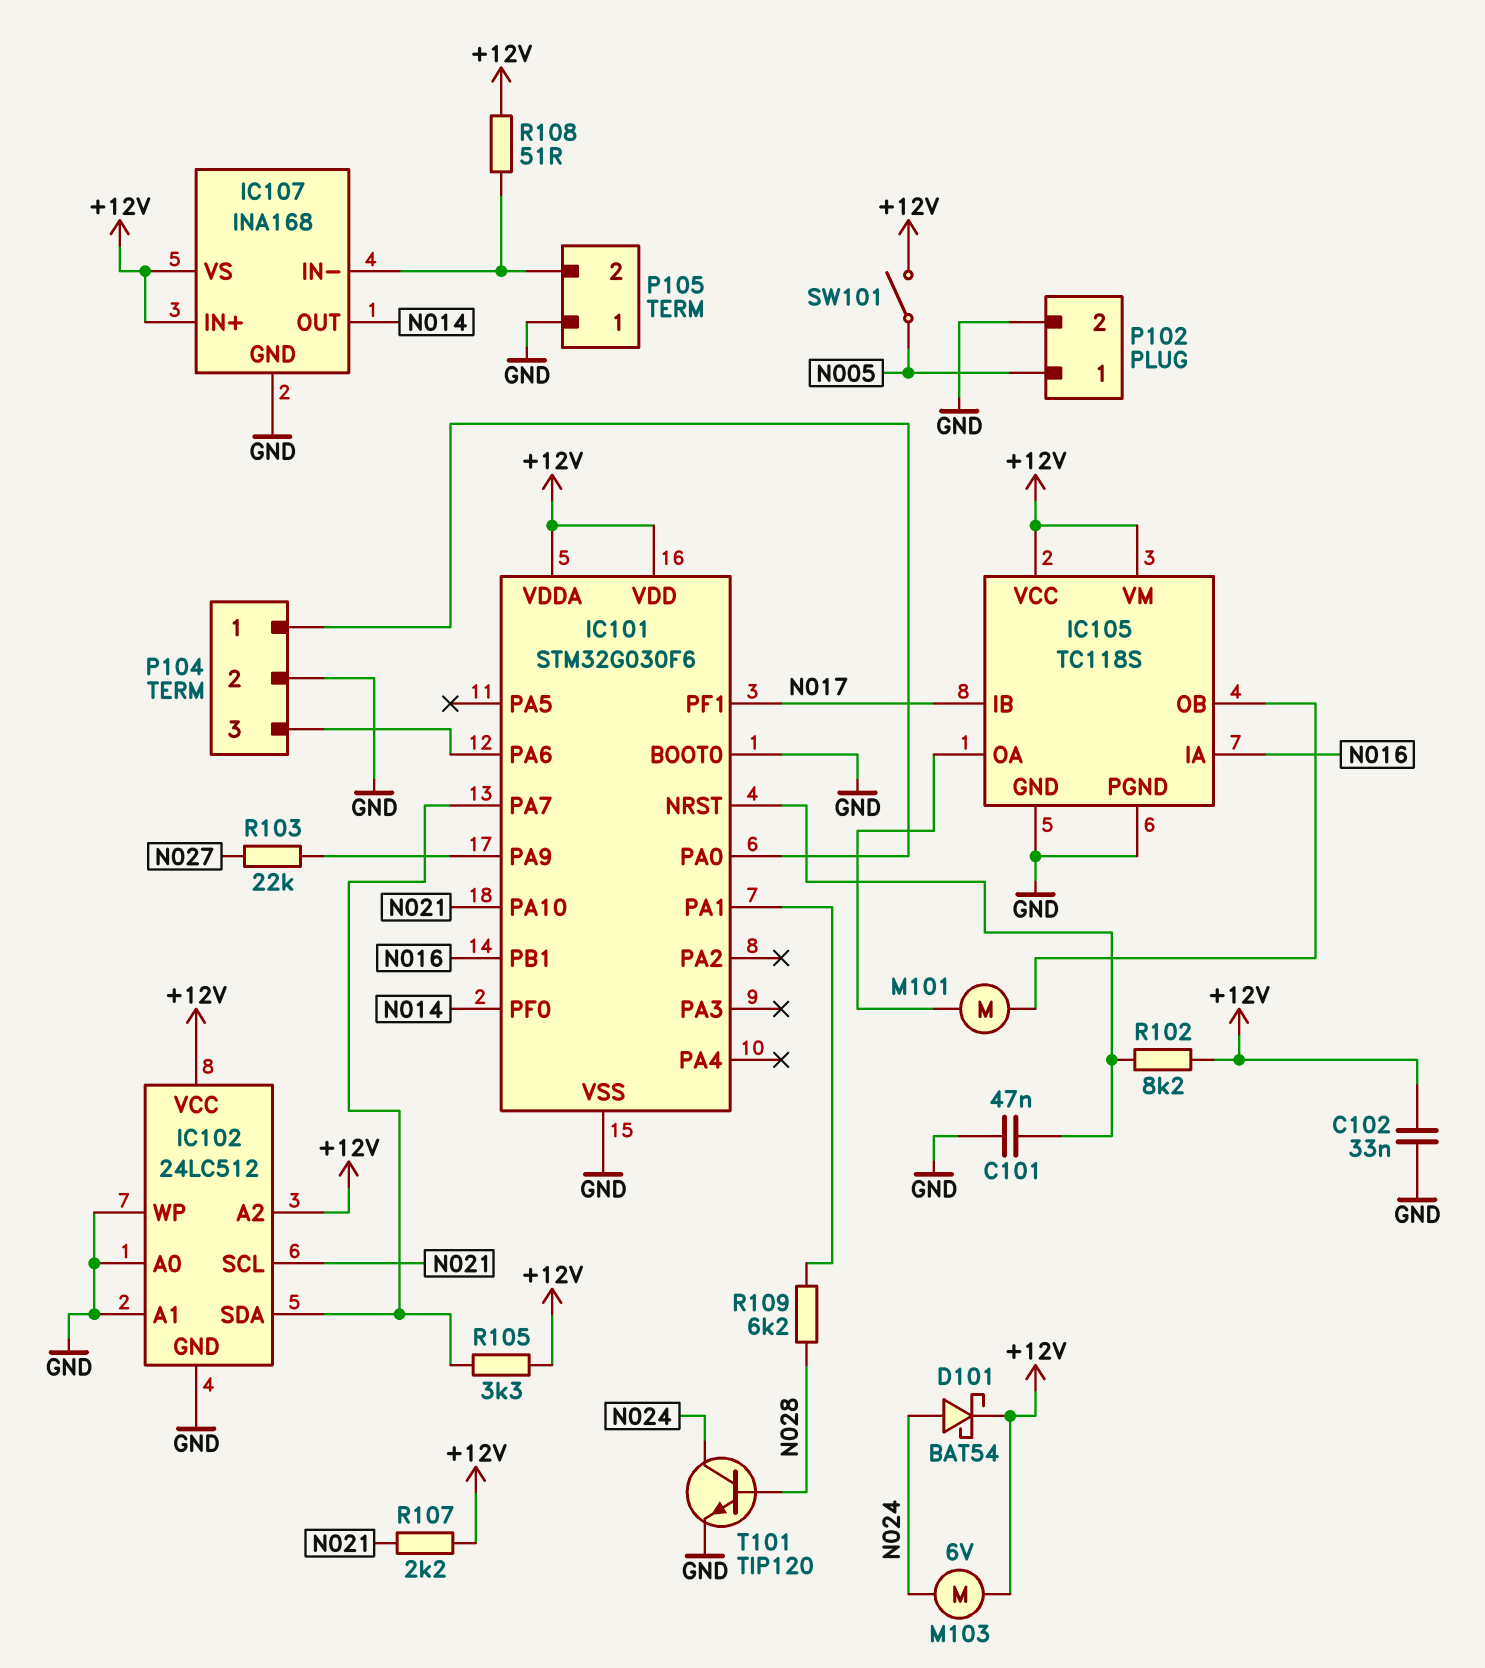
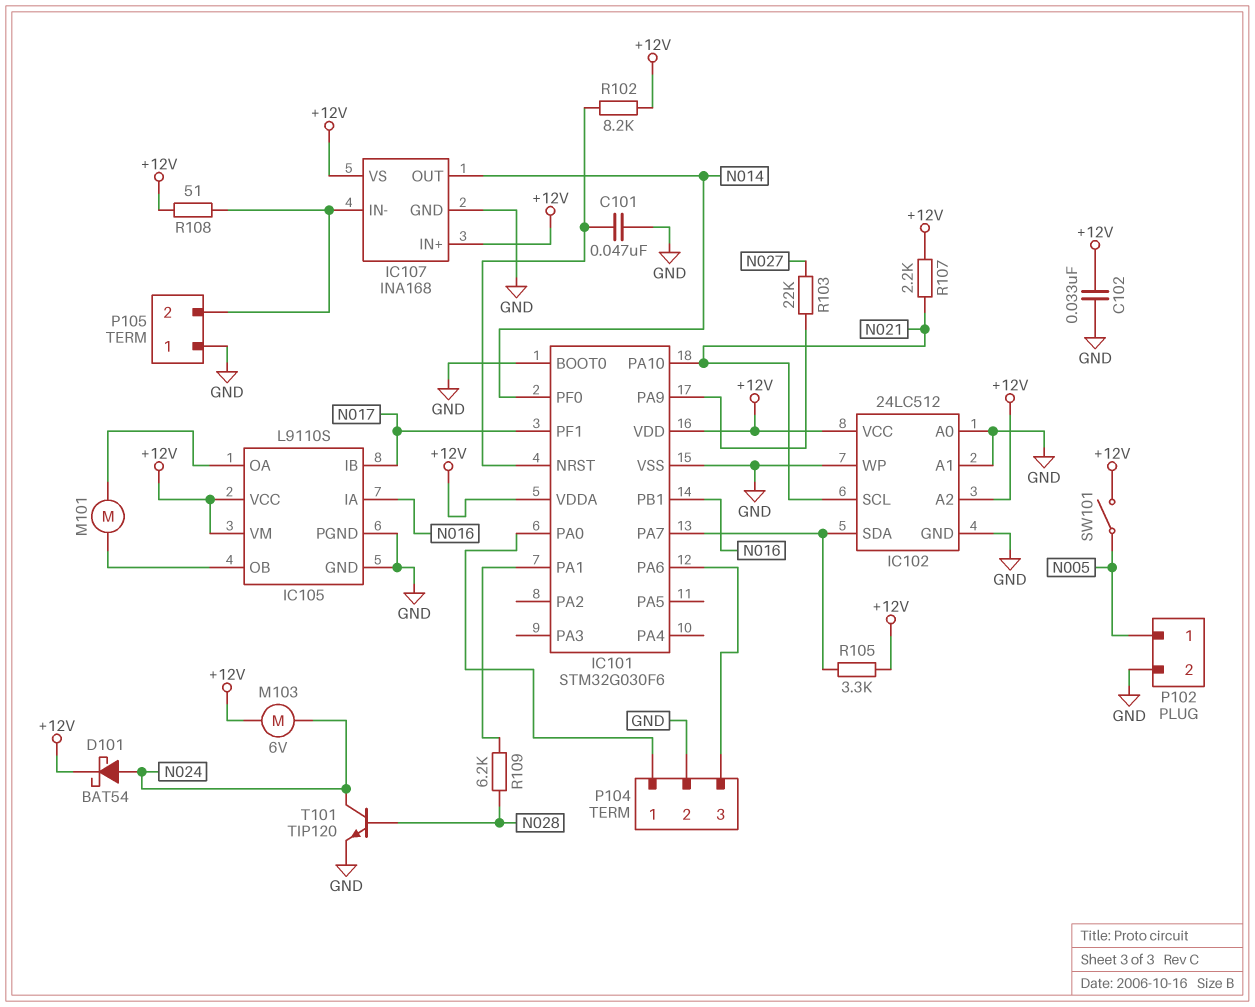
IC105: TC118S -> L9110S

